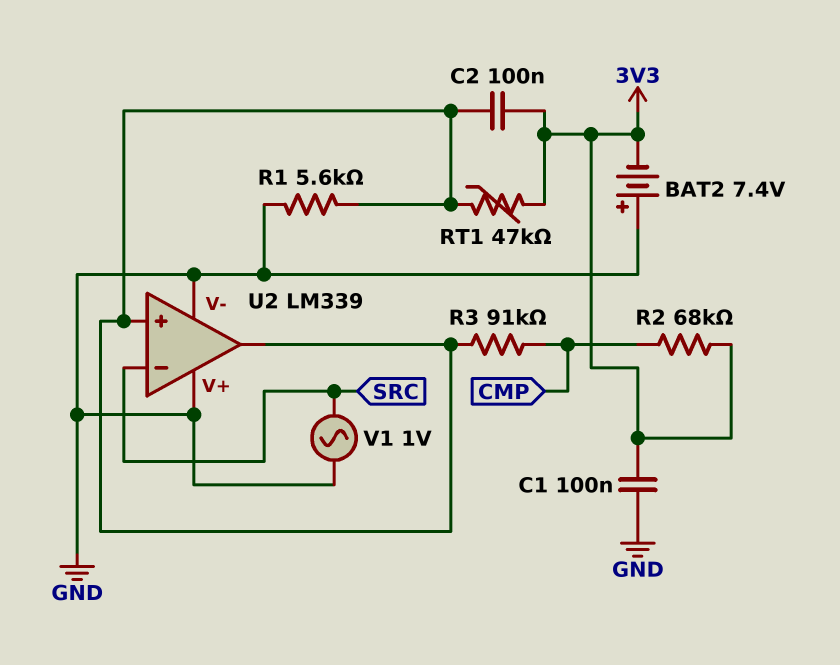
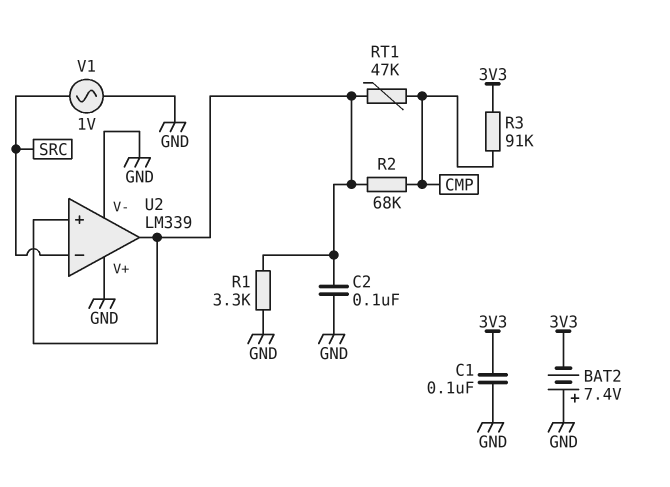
C2: 100nF (3V3, U2/in+) -> 100nF (GND, U2/in+)
R1: 5.6k (GND, U2/in+) -> 3.3k (GND, U2/in+)
R2: 68k (3V3, CMP) -> 68k (CMP, U2/in+)
R3: 91k (CMP, U2/in+) -> 91k (3V3, CMP)
RT1: 47k (3V3, U2/in+) -> 47k (CMP, U2/in+)

